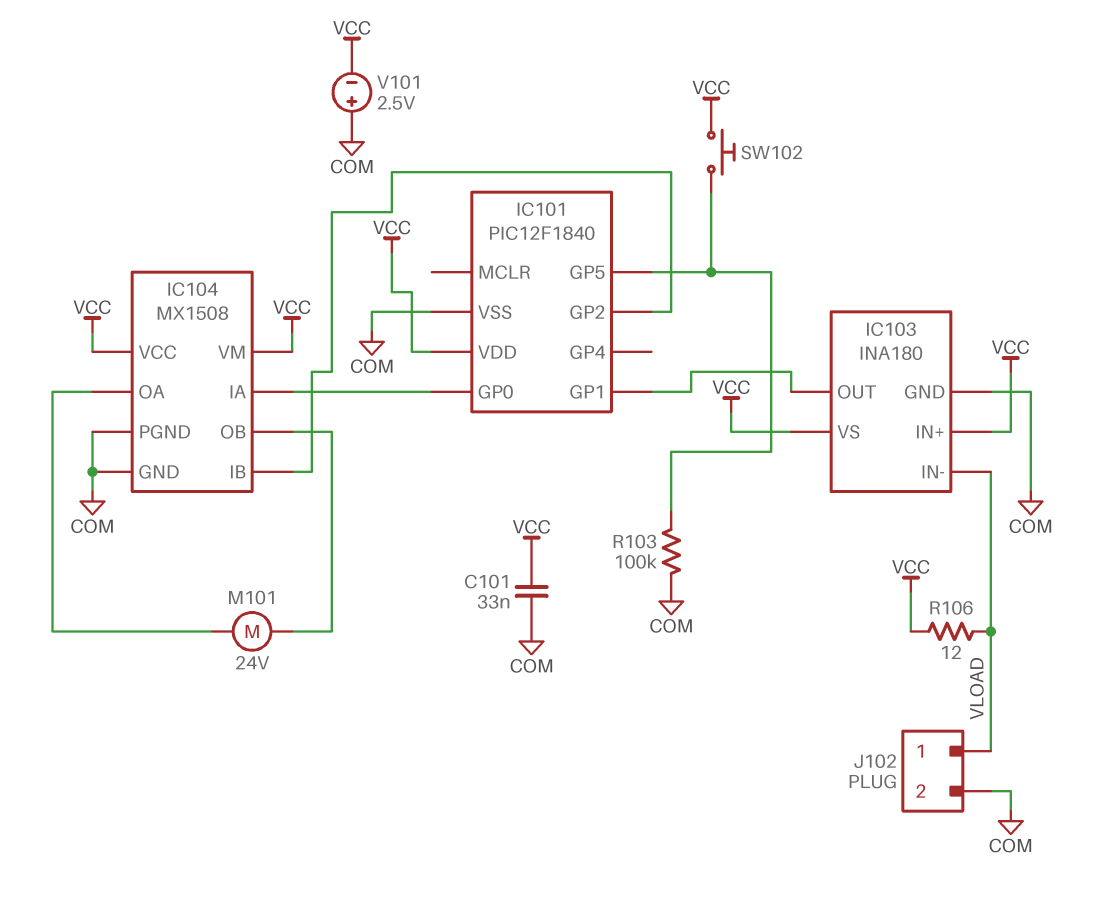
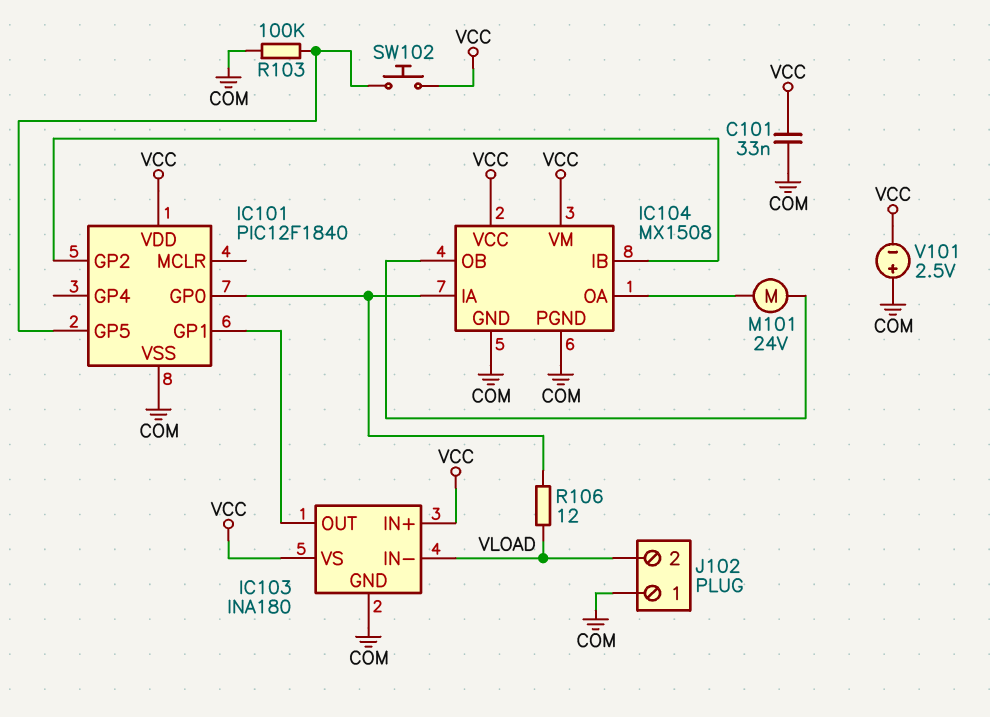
J102 pin 1: VLOAD -> COM
J102 pin 2: COM -> VLOAD
R106: 12 (VCC, VLOAD) -> 12 (IC101/GP0, VLOAD)

